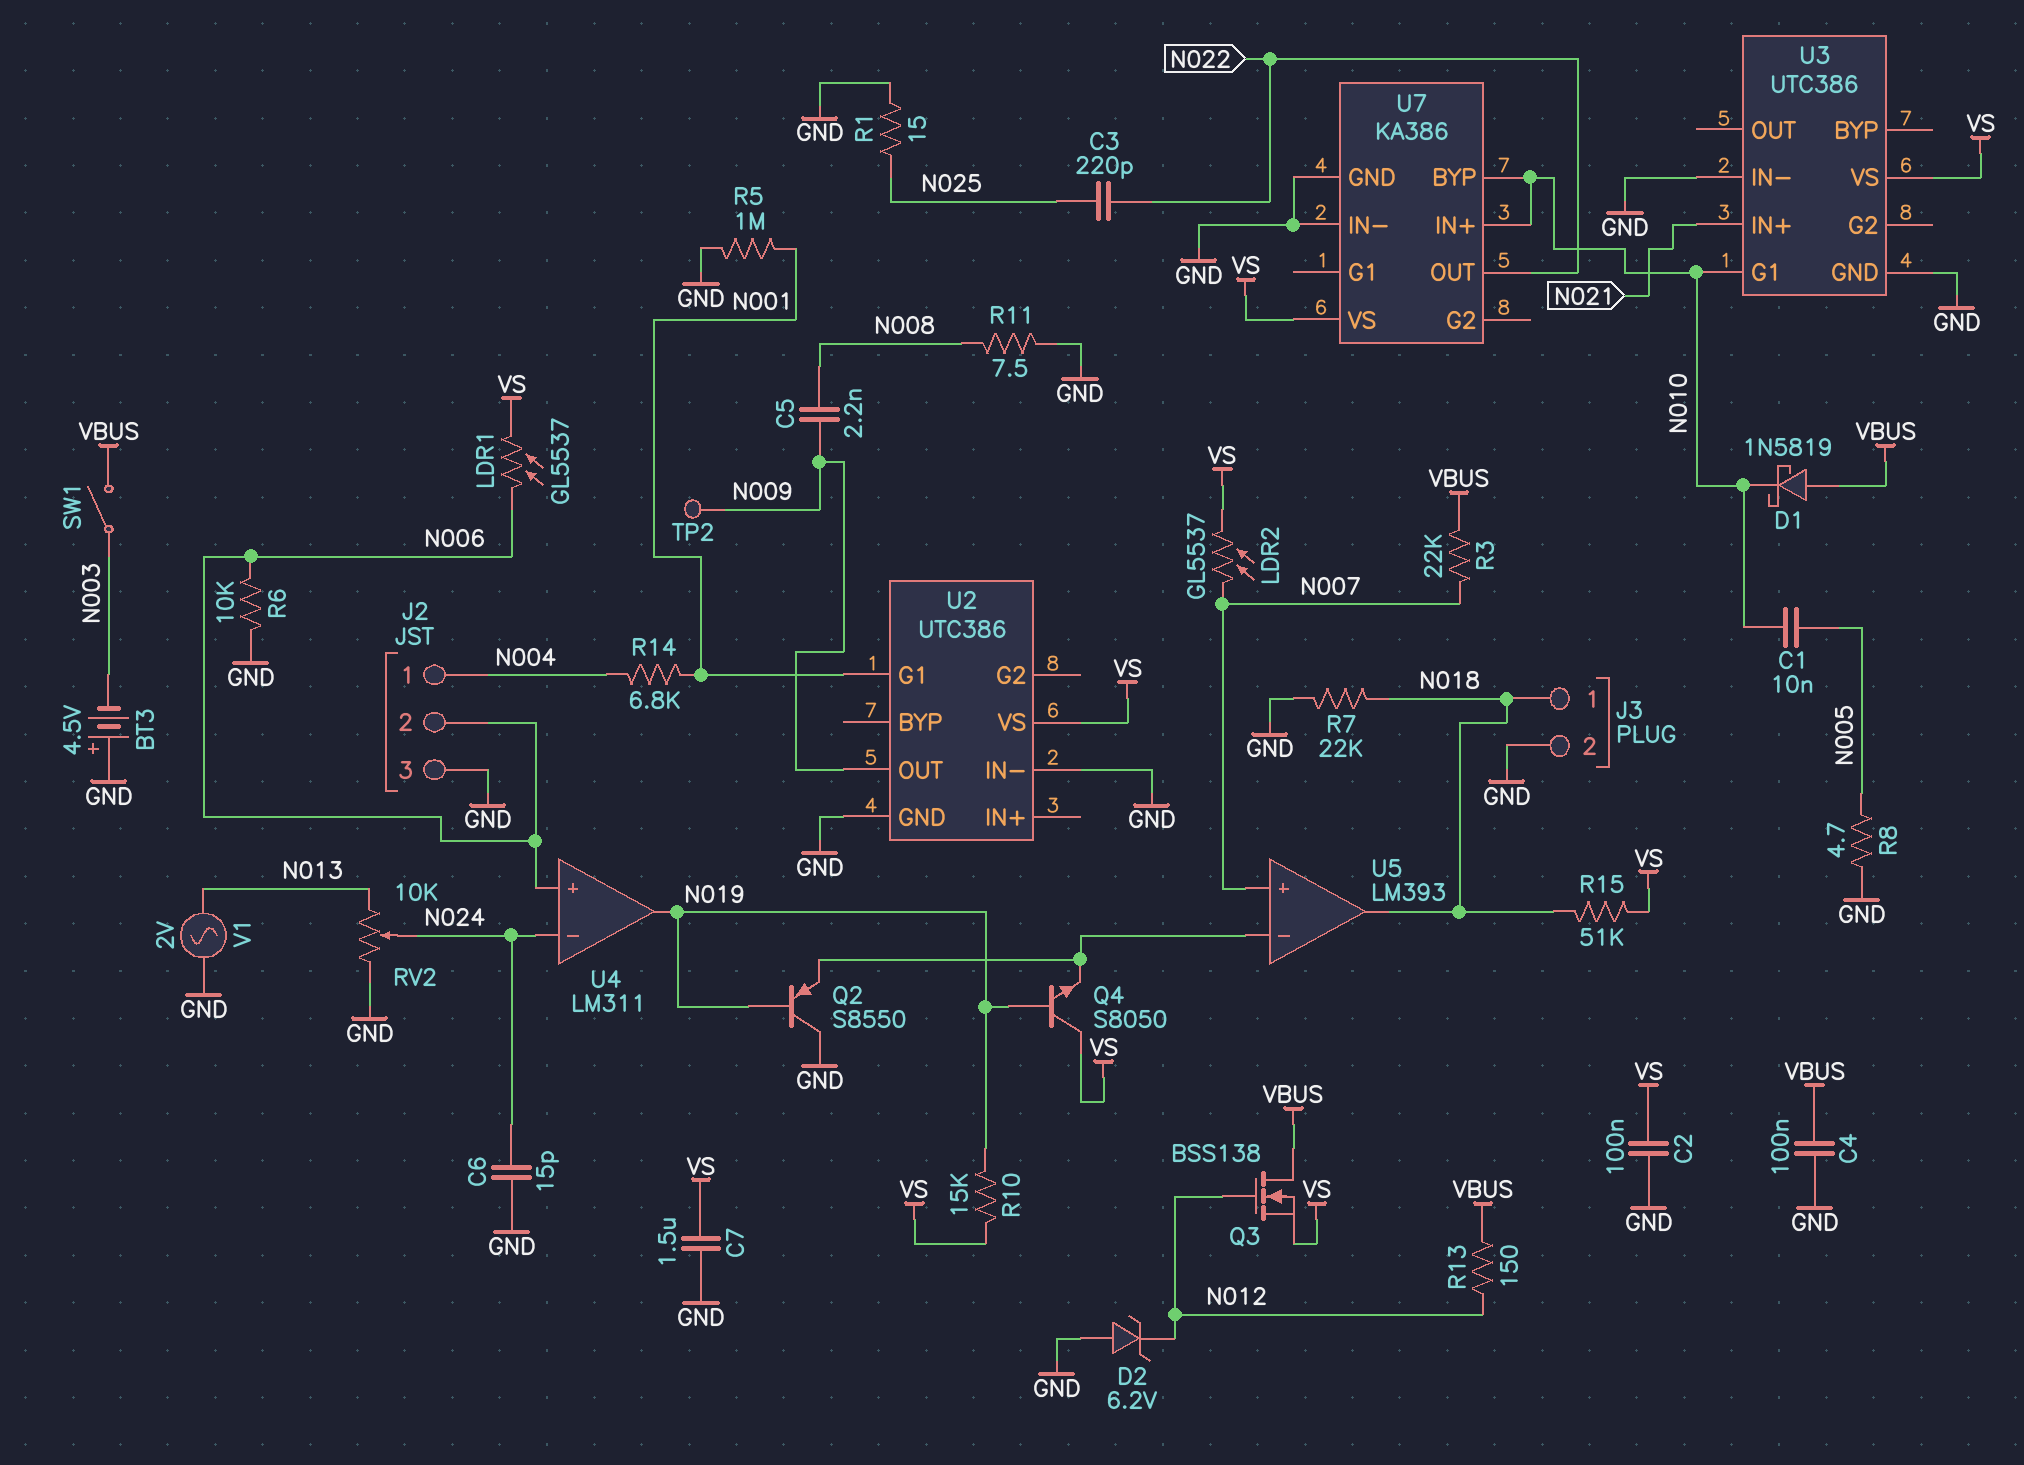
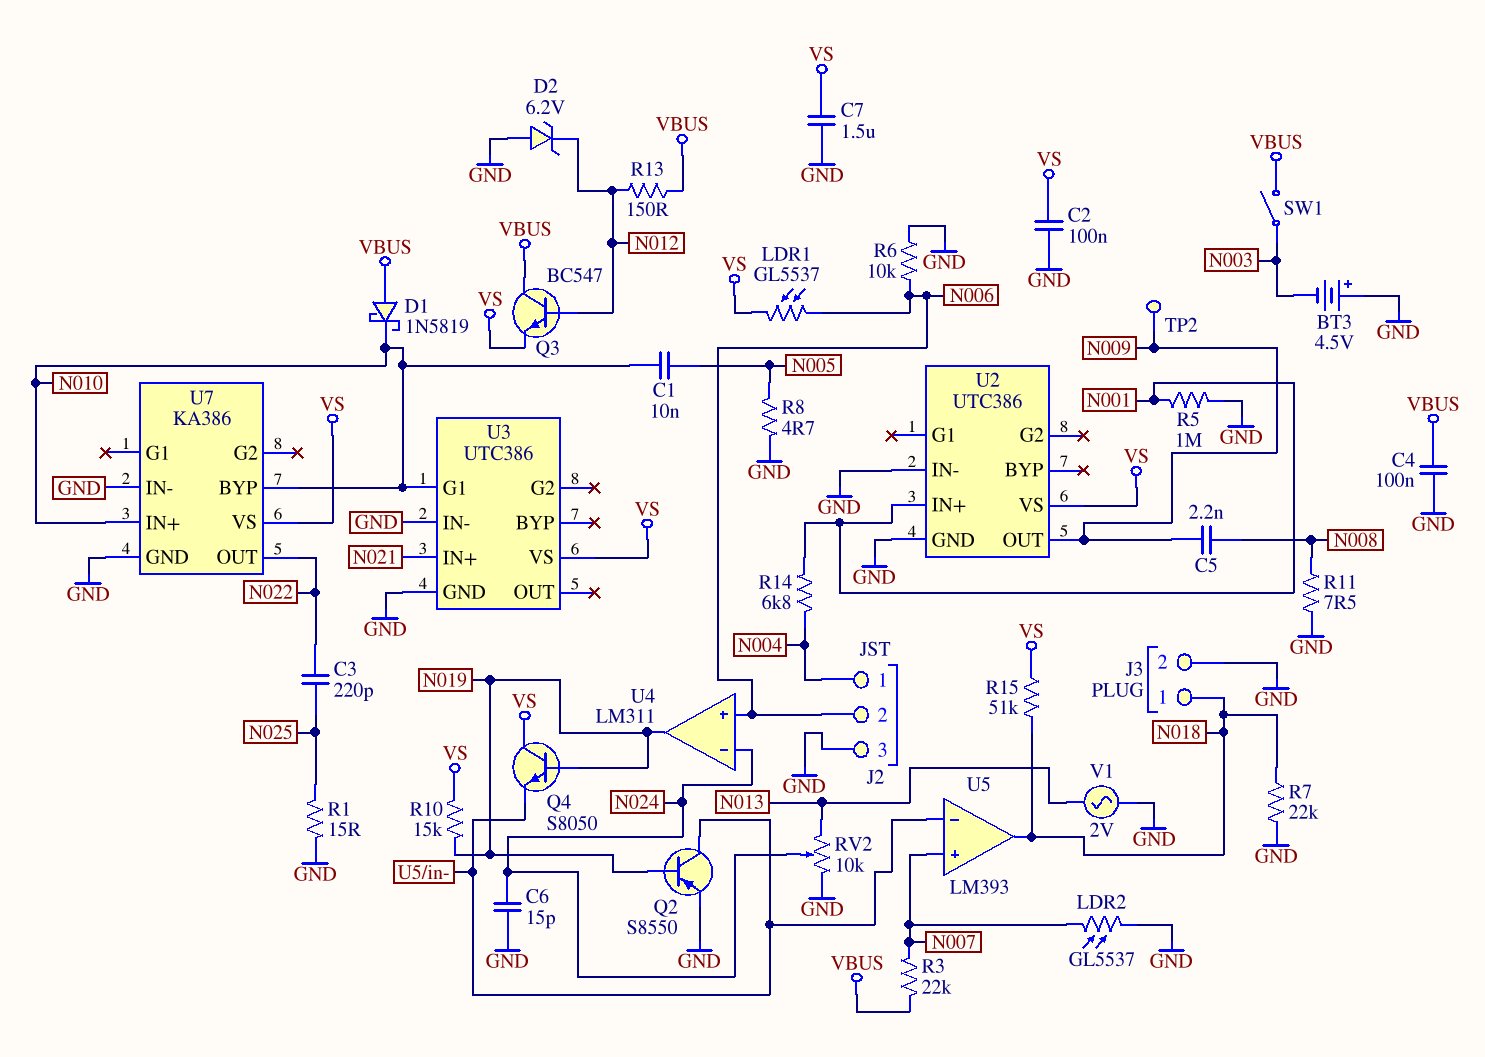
LDR2: GL5537 (N007, VS) -> GL5537 (GND, N007)
Q2: PNP S8550 (B N019, C GND, E U5/in-) -> PNP S8550 (B N019, C U5/in-, E GND)
Q3: NMOS BSS138 (G N012, D VBUS, S VS) -> NPN BC547 (B N012, C VBUS, E VS)
U2 pin G1: N001 -> none
U2 pin IN+: none -> N001

